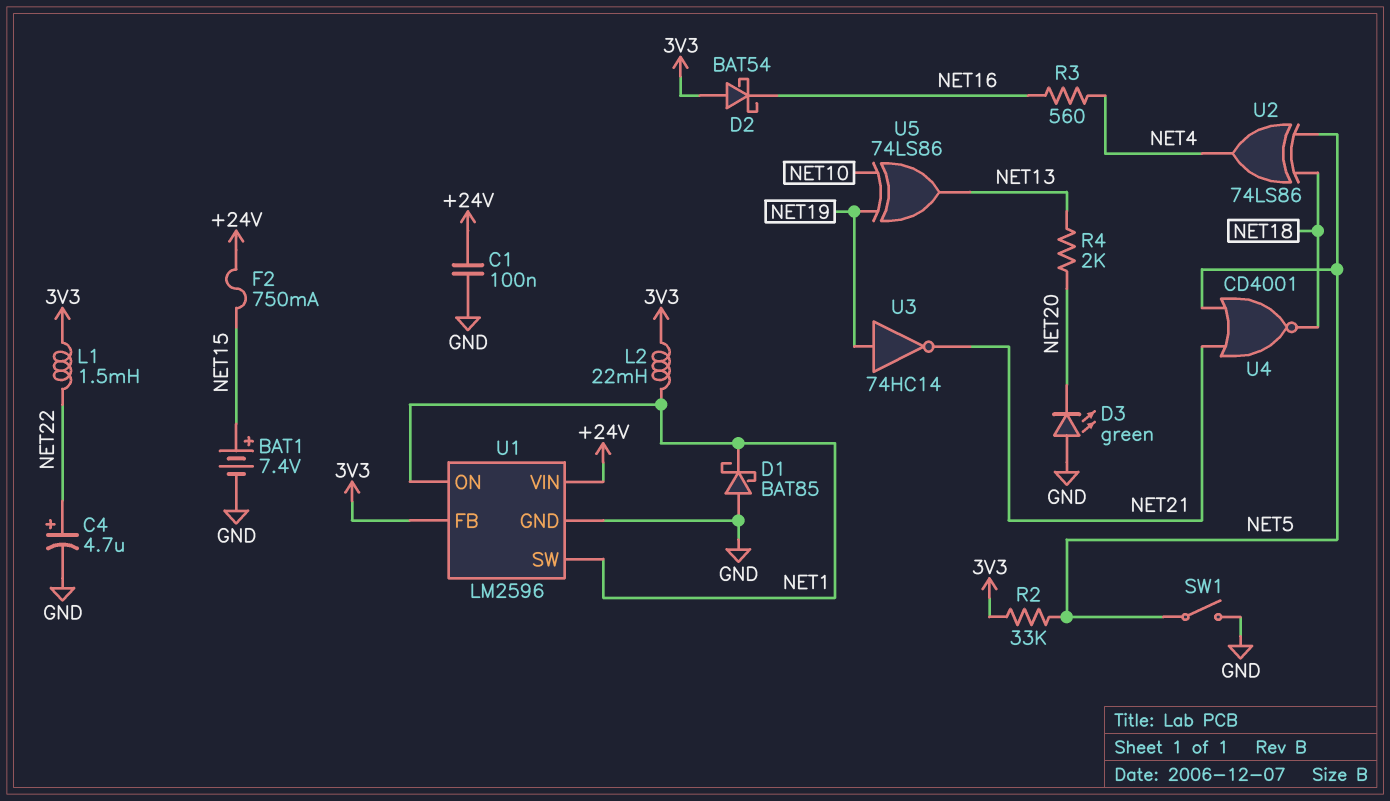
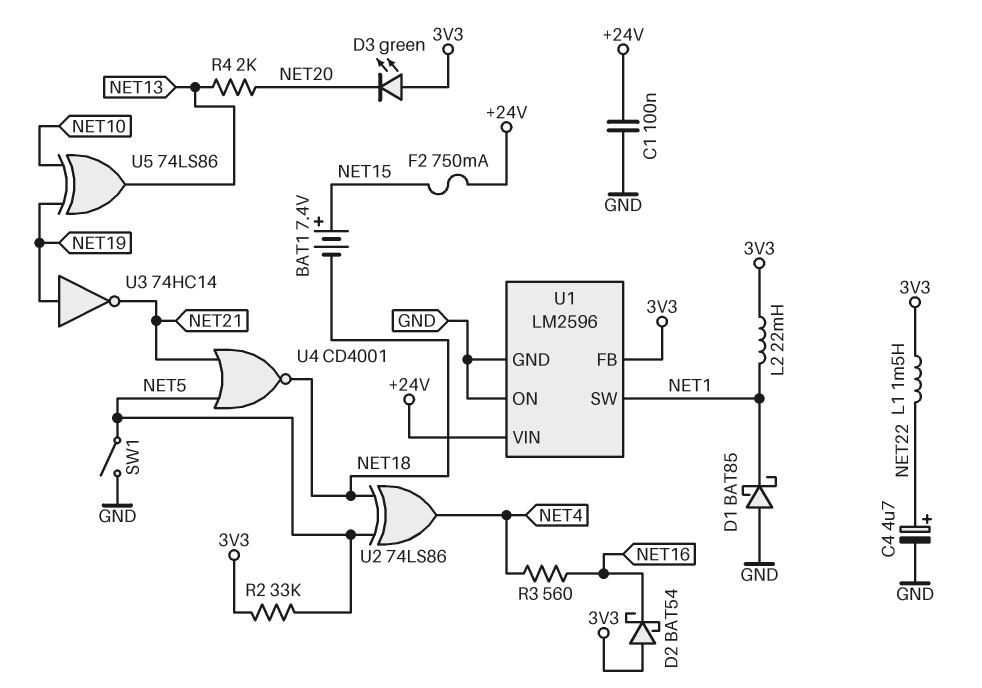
BAT1: 7.4V (plus NET15, minus GND) -> 7.4V (plus NET15, minus NET18)
D3: LED green (A GND, K NET20) -> LED green (A 3V3, K NET20)
U1 pin ON: NET1 -> GND

